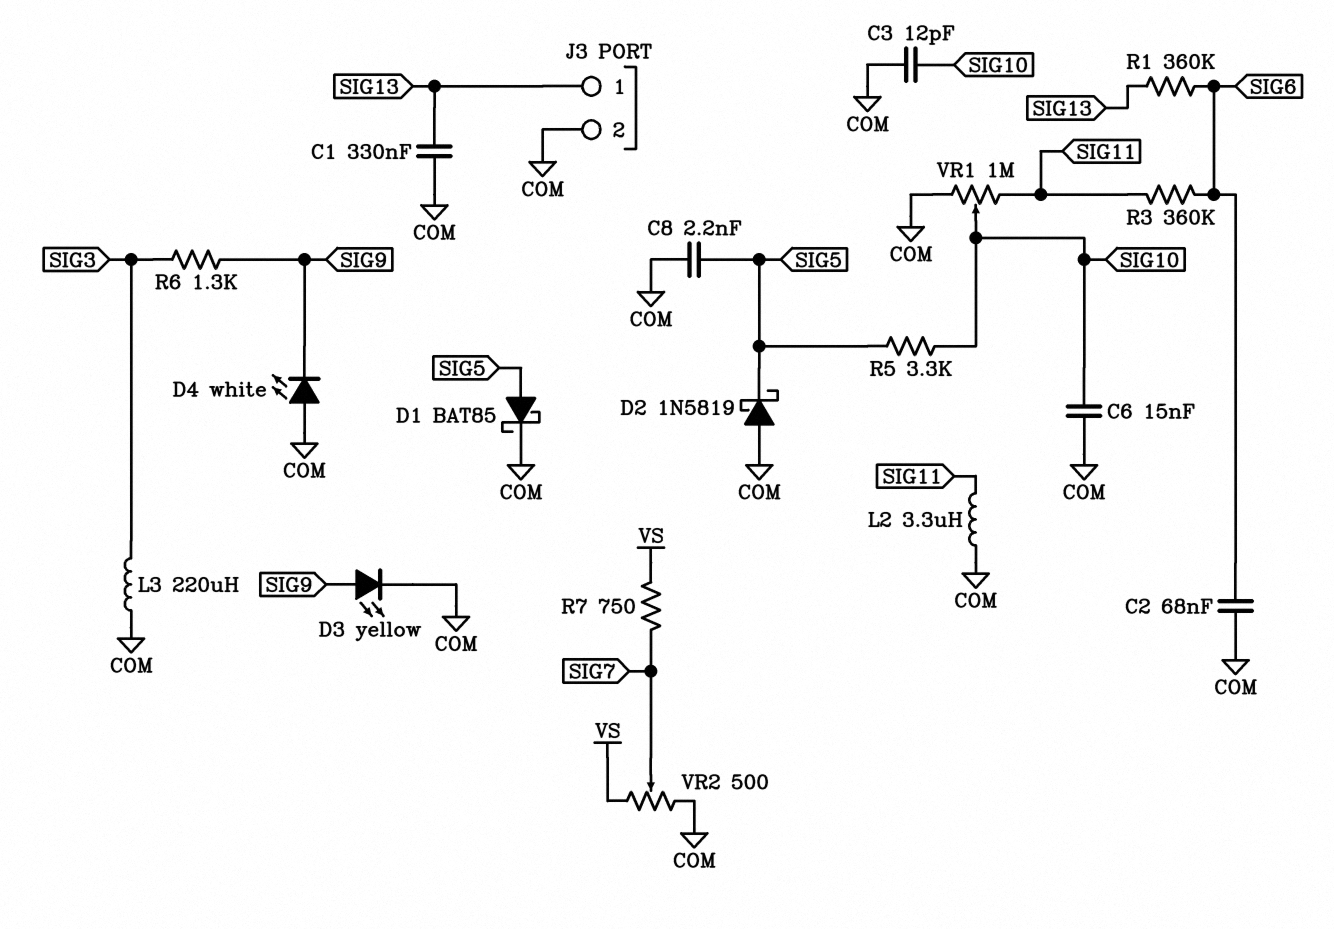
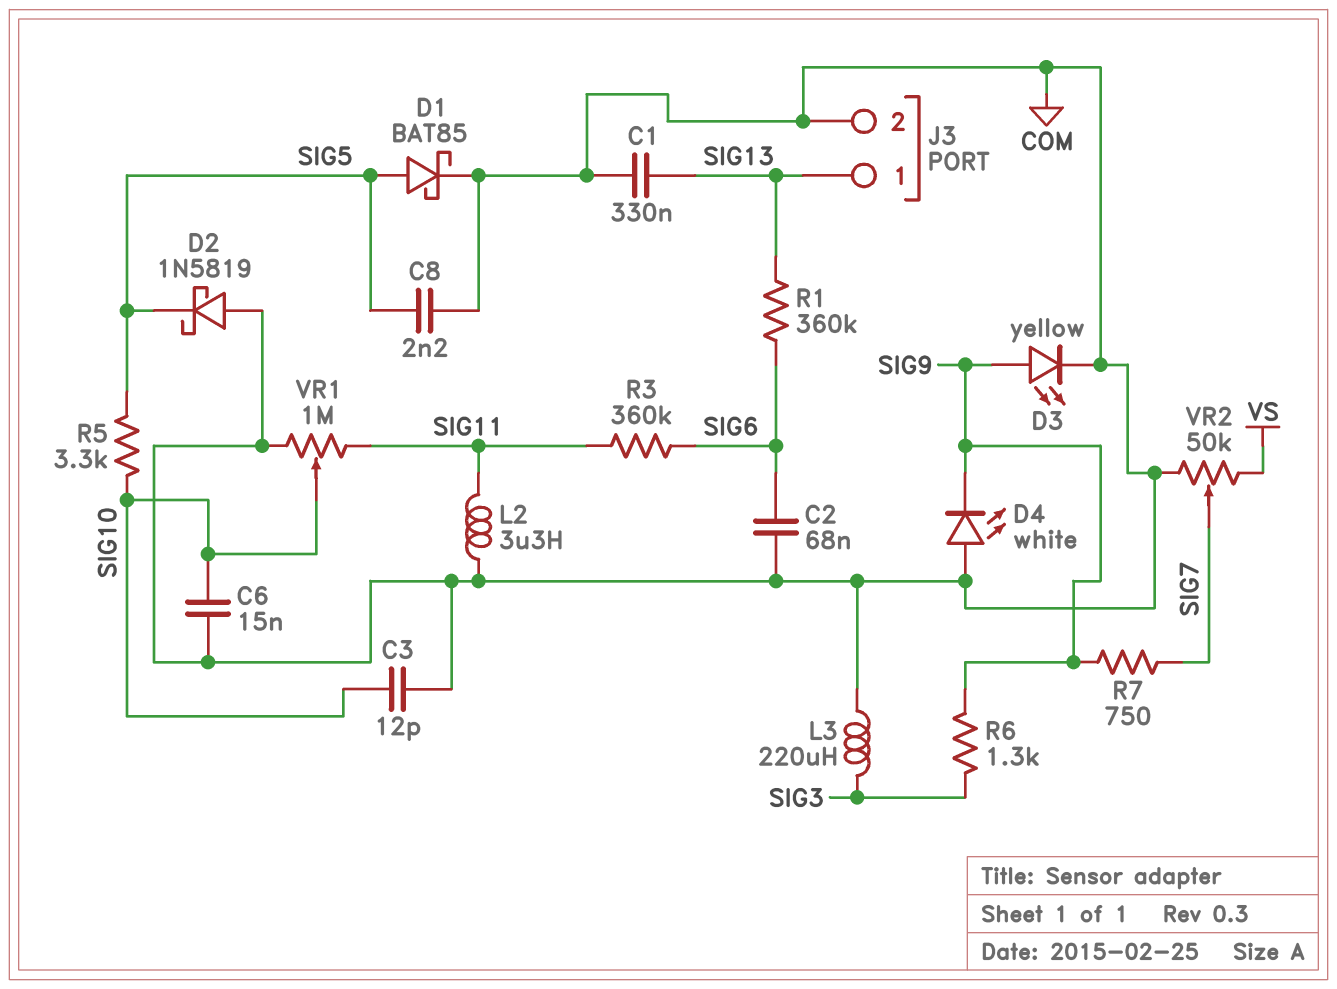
R7: 750 (SIG7, VS) -> 750 (SIG7, SIG9)
VR2: 500 (COM, VS, wiper SIG7) -> 50k (COM, VS, wiper SIG7)

